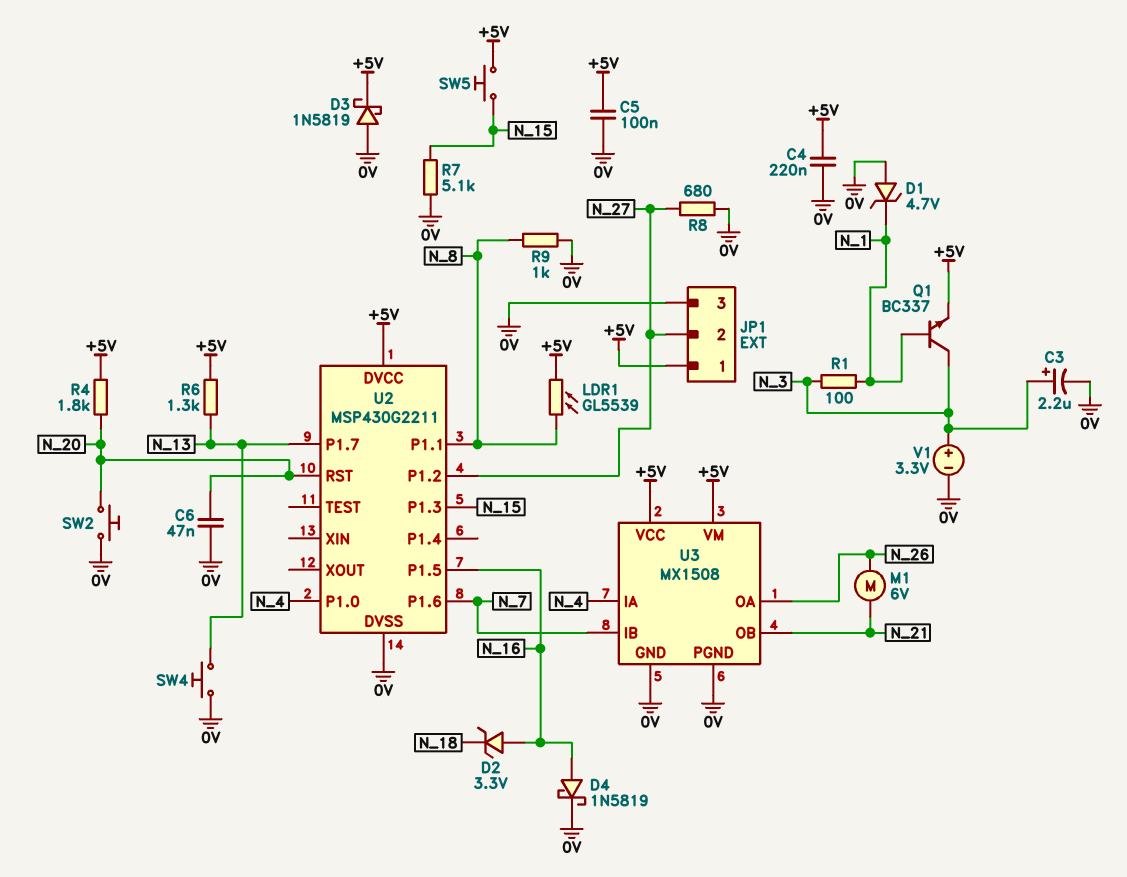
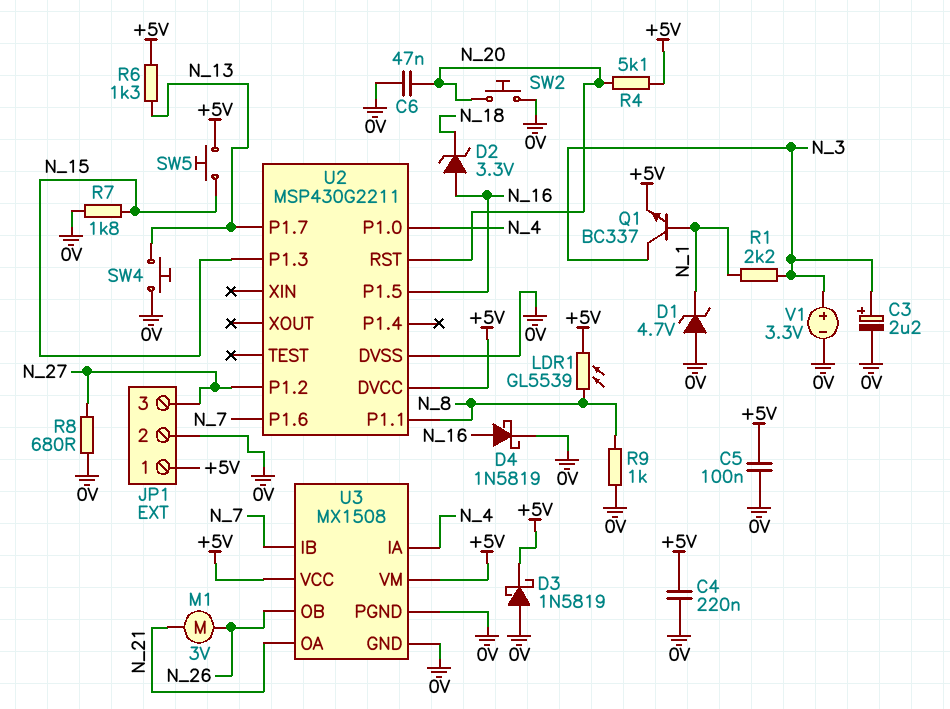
JP1 pin 2: N_27 -> 0V
JP1 pin 3: 0V -> N_27
M1: motor 6V (N_21, N_26) -> motor 3V (N_21, N_26)
R1: 100 (N_1, N_3) -> 2.2k (N_1, N_3)
R4: 1.8k (+5V, N_20) -> 5.1k (+5V, N_20)
R7: 5.1k (0V, N_15) -> 1.8k (0V, N_15)
U3 pin OA: N_26 -> N_21
U3 pin OB: N_21 -> N_26

